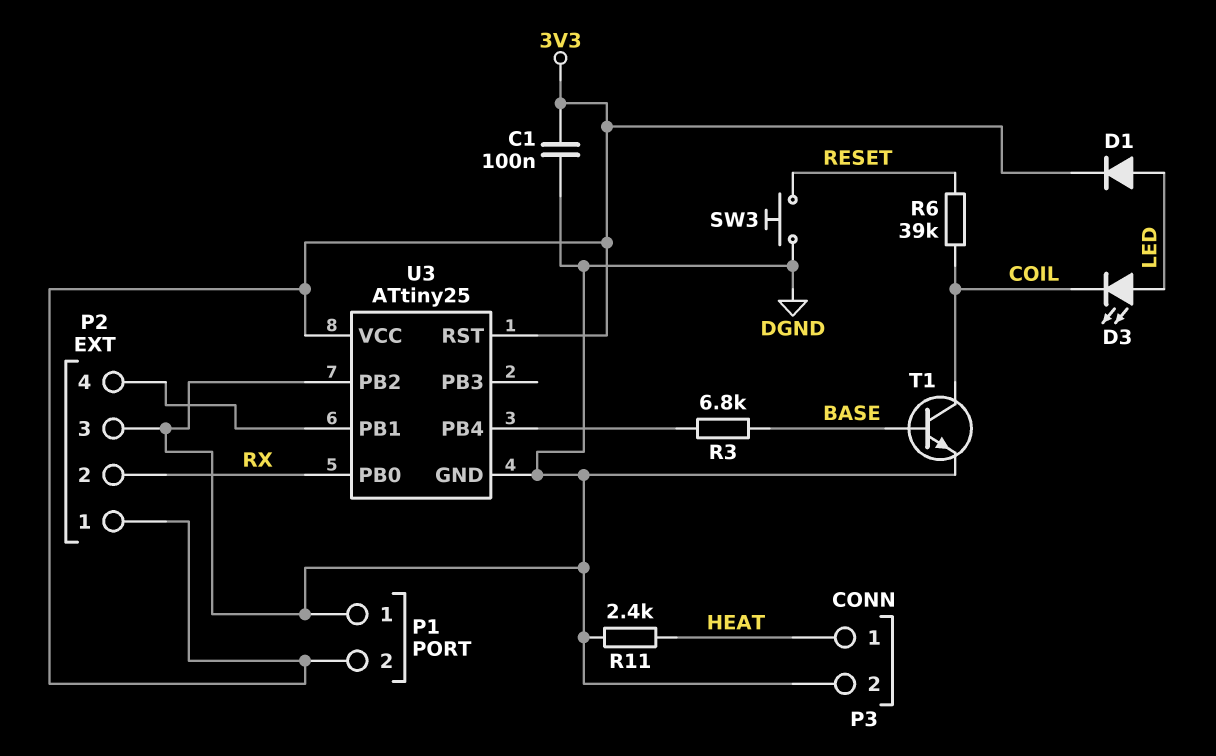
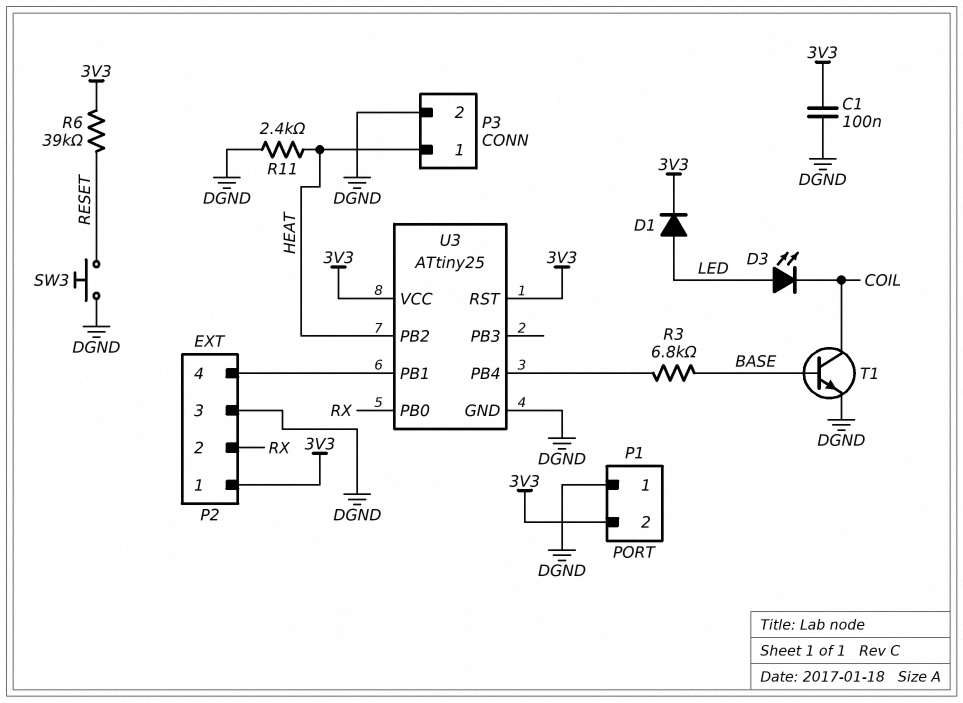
R6: 39k (COIL, RESET) -> 39k (3V3, RESET)
U3 pin PB2: DGND -> HEAT

